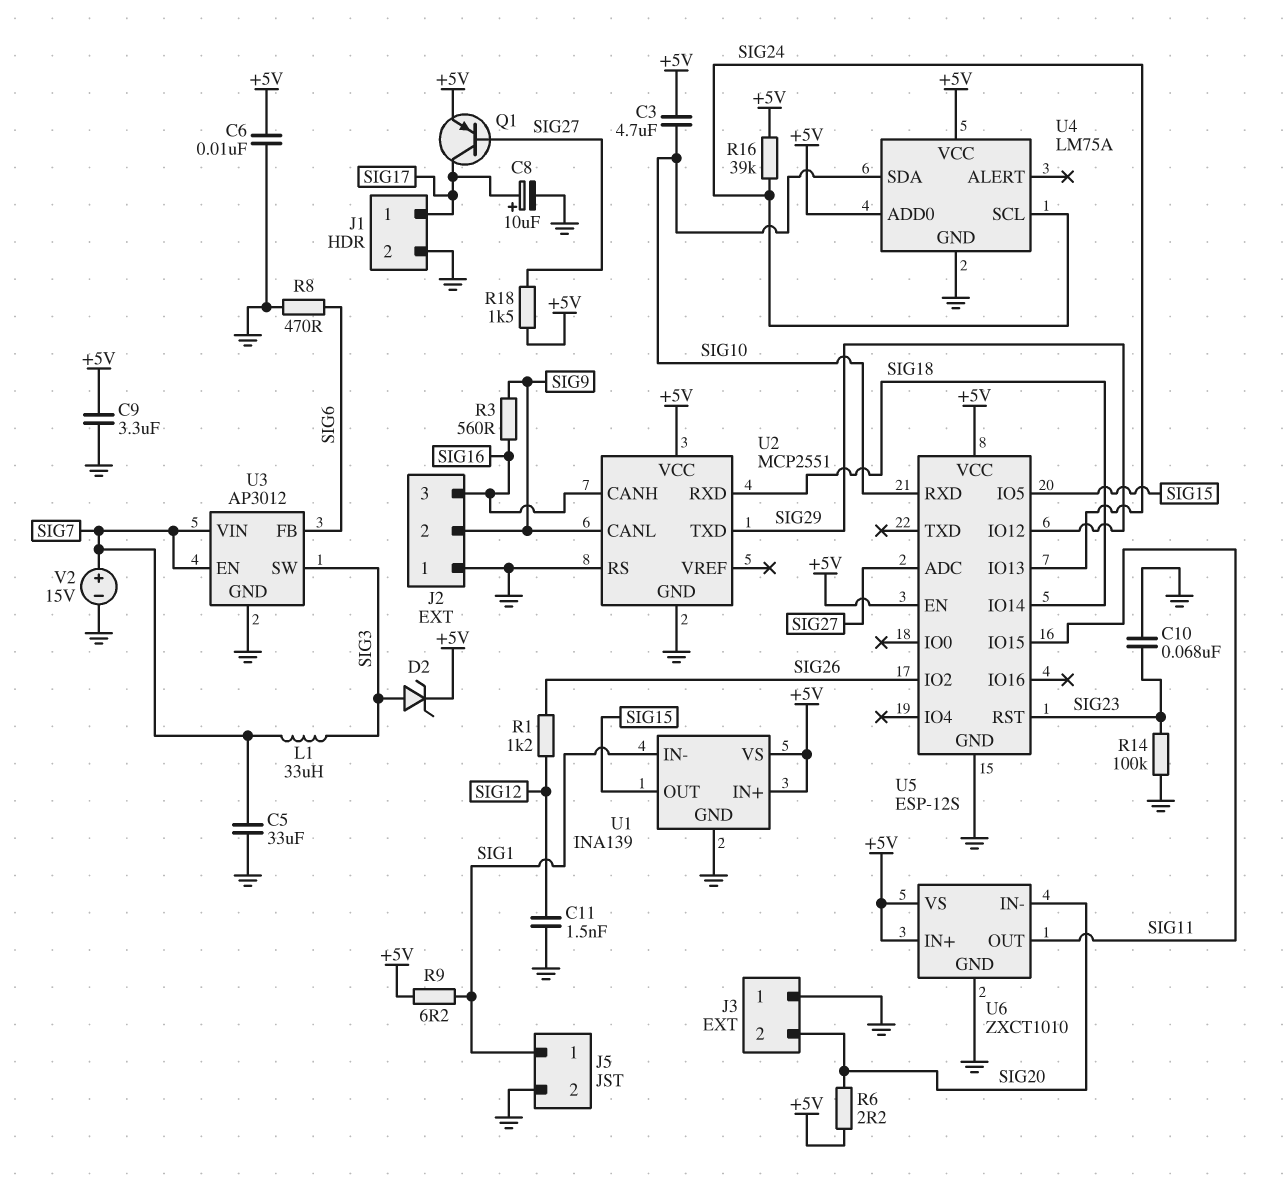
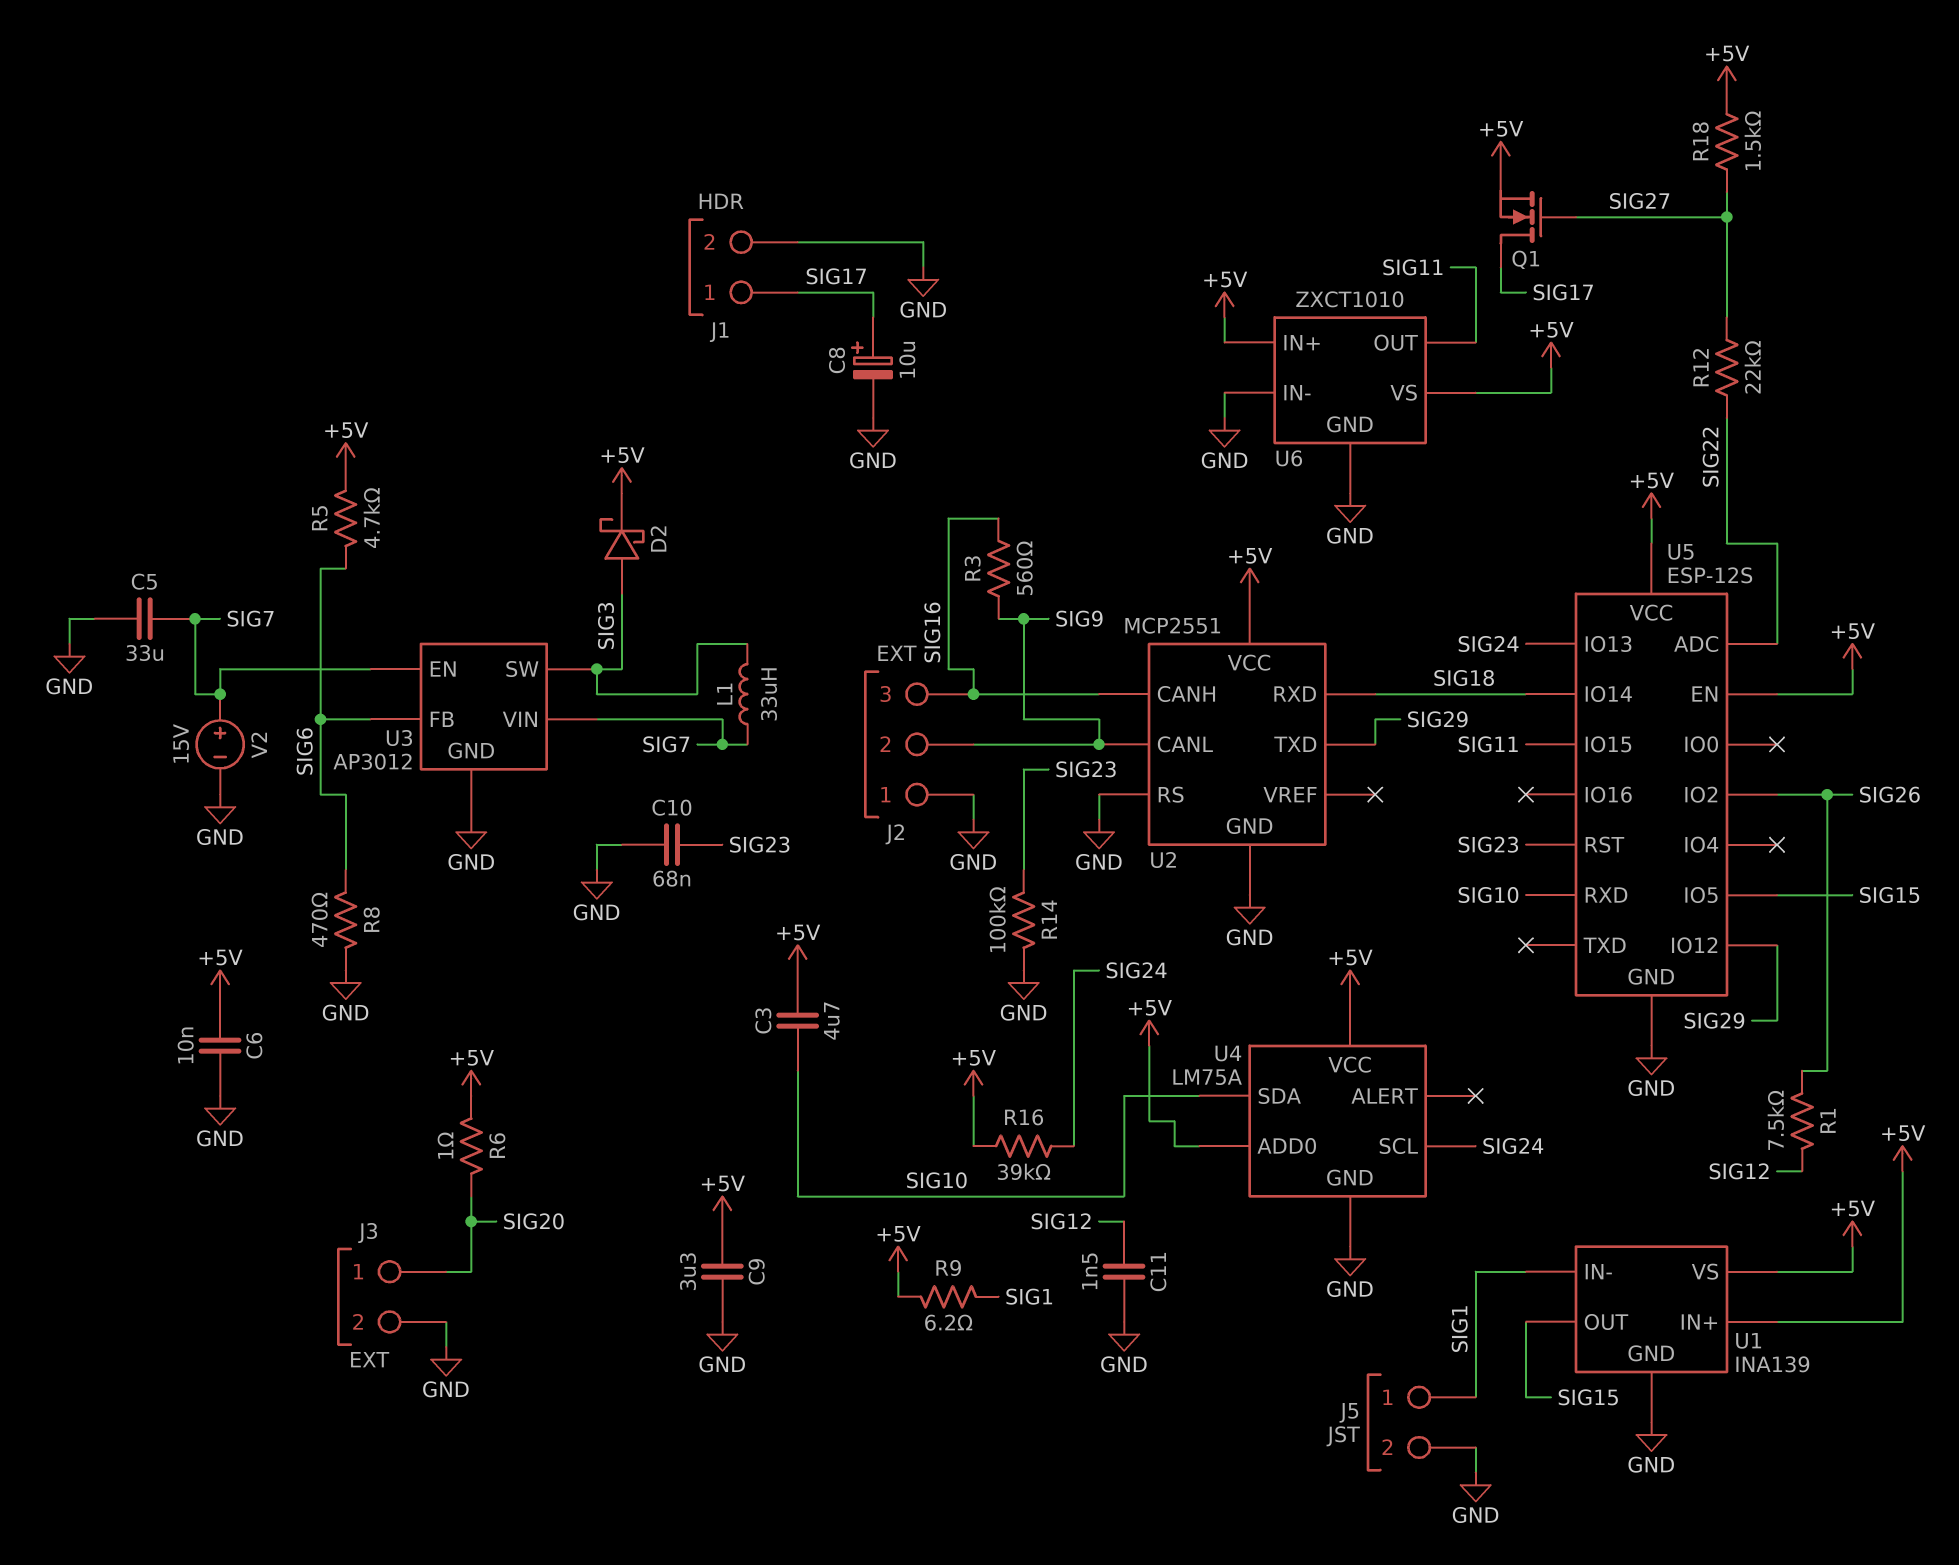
D2: zener (A SIG3, K +5V) -> schottky (A SIG3, K +5V)
J3 pin 1: GND -> SIG20
J3 pin 2: SIG20 -> GND
Q1: PNP (B SIG27, C SIG17, E +5V) -> NMOS (G SIG27, D SIG17, S +5V)
R1: 1.2k (SIG12, SIG26) -> 7.5k (SIG12, SIG26)
R5: none -> 4.7k (+5V, SIG6)
R6: 2.2 (+5V, SIG20) -> 1 (+5V, SIG20)
R12: none -> 22k (SIG22, SIG27)
U5 pin ADC: SIG27 -> SIG22
U6 pin IN-: SIG20 -> GND

